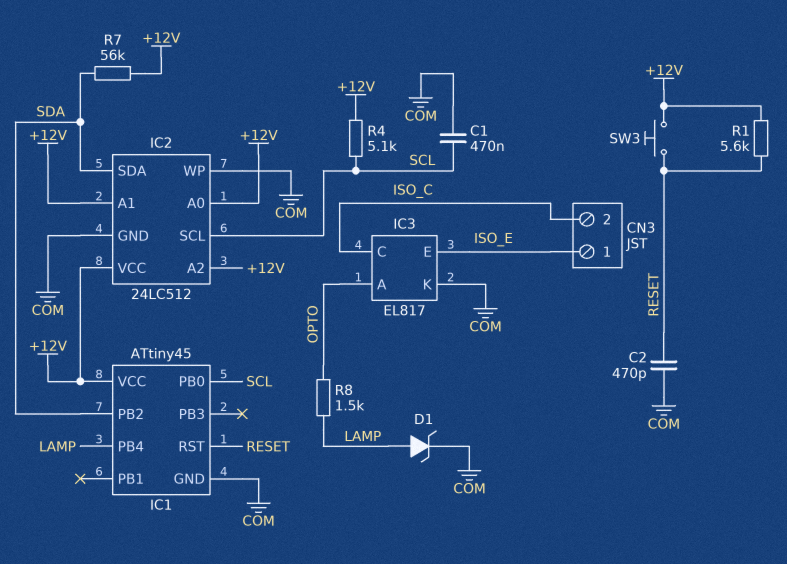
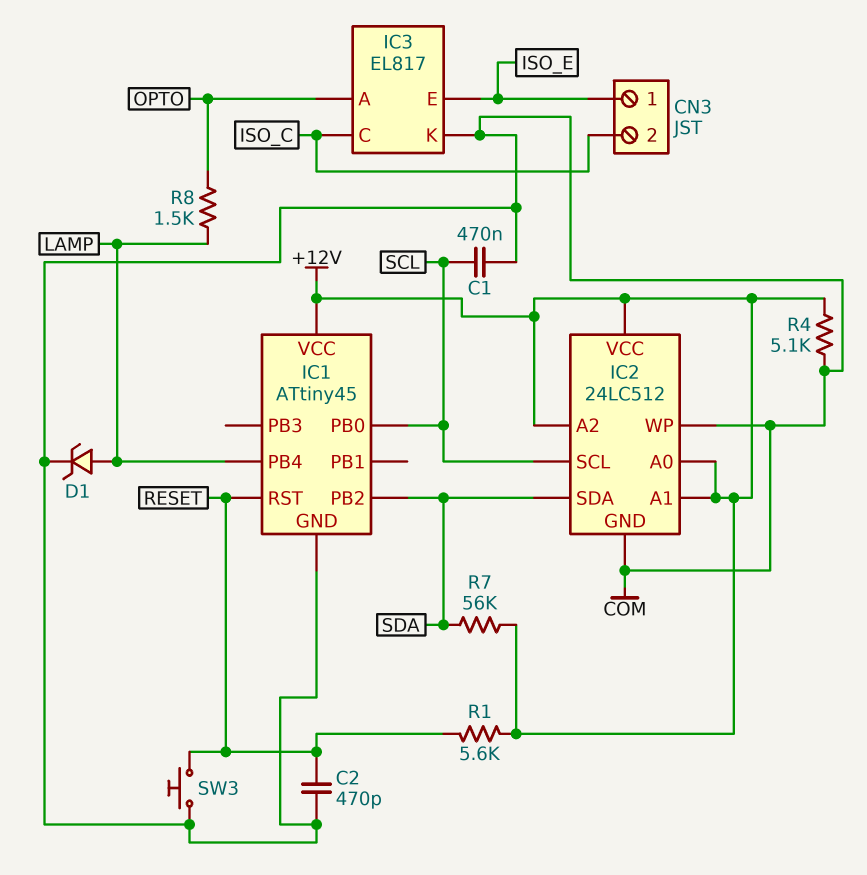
R4: 5.1k (+12V, SCL) -> 5.1k (+12V, COM)
SW3: button (+12V, RESET) -> button (COM, RESET)

